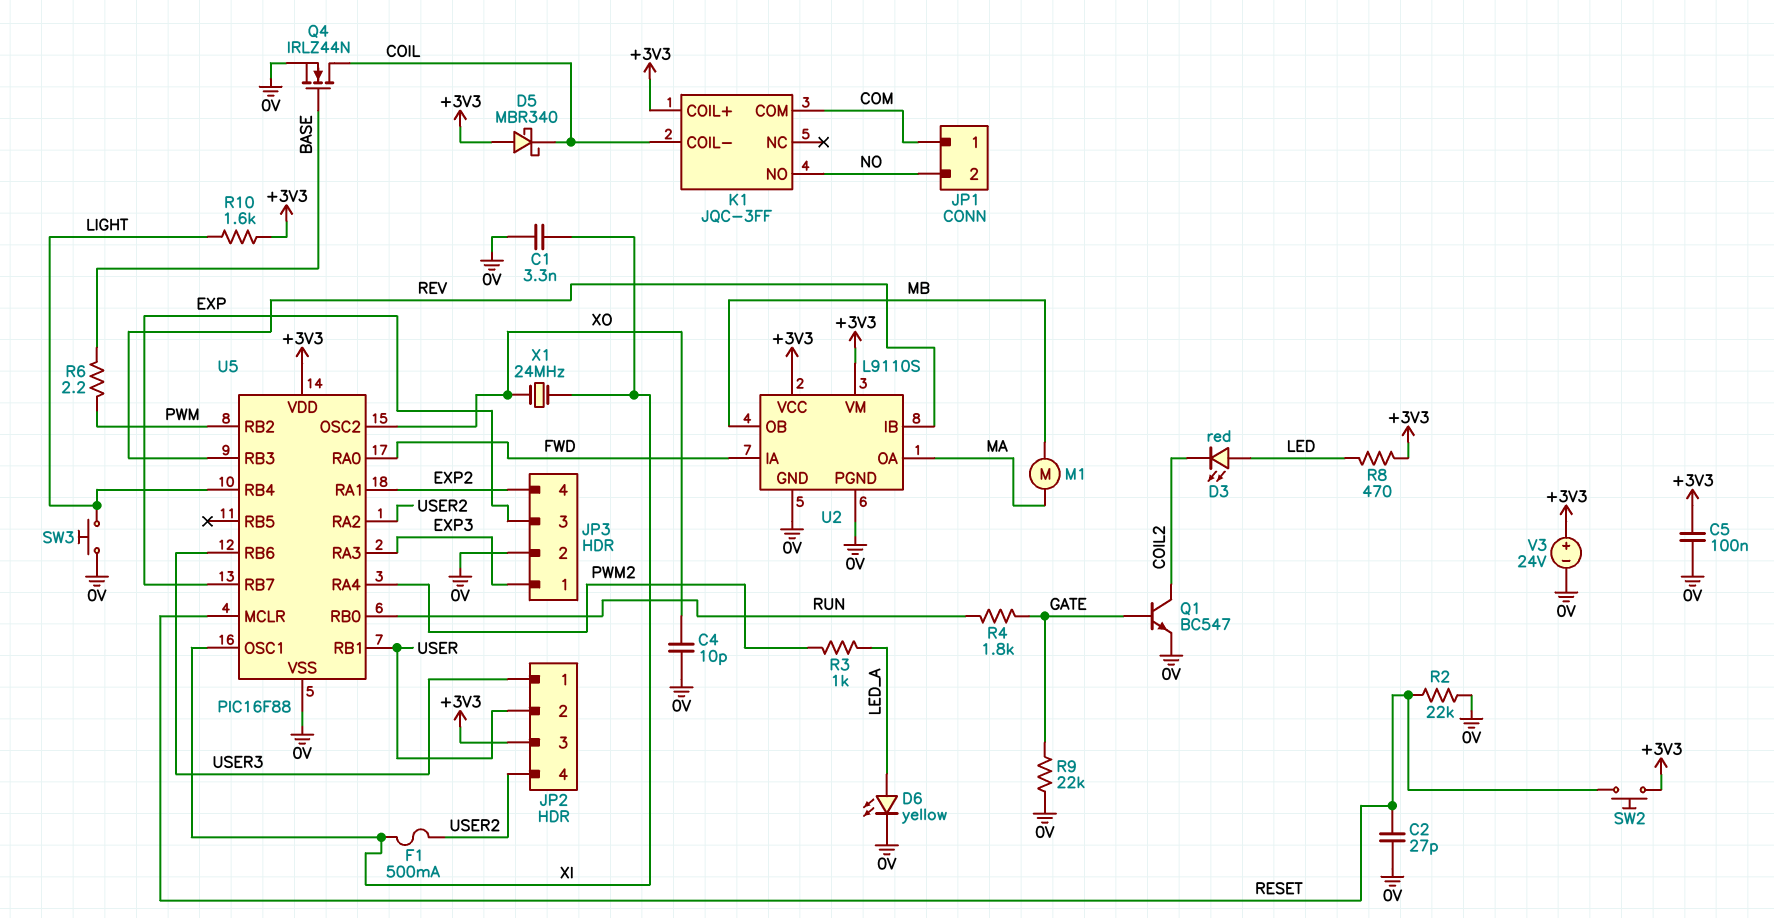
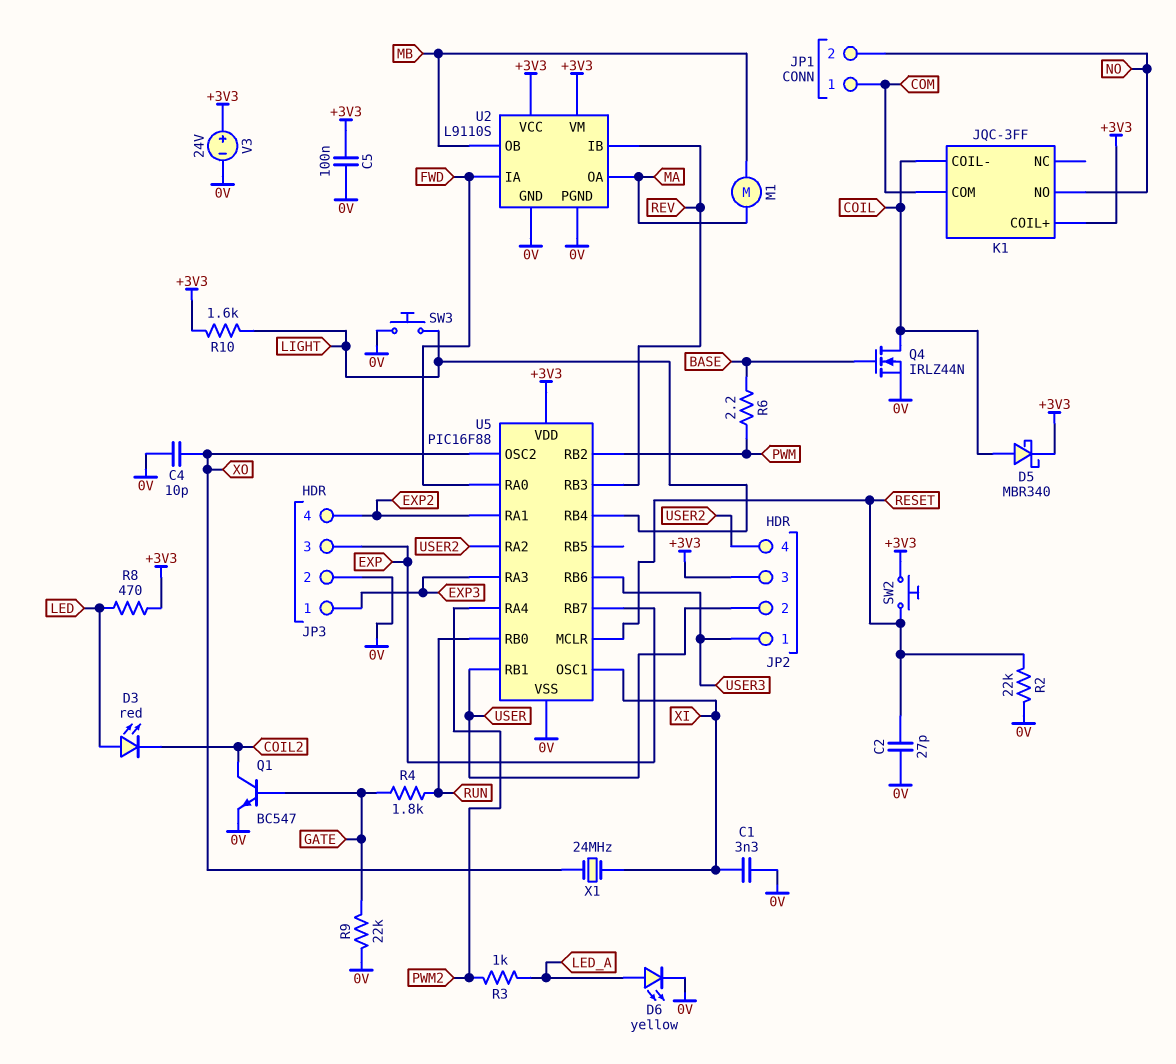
D5: schottky MBR340 (A +3V3, K COIL) -> schottky MBR340 (A COIL, K +3V3)
F1: 500mA (USER2, XI) -> none

